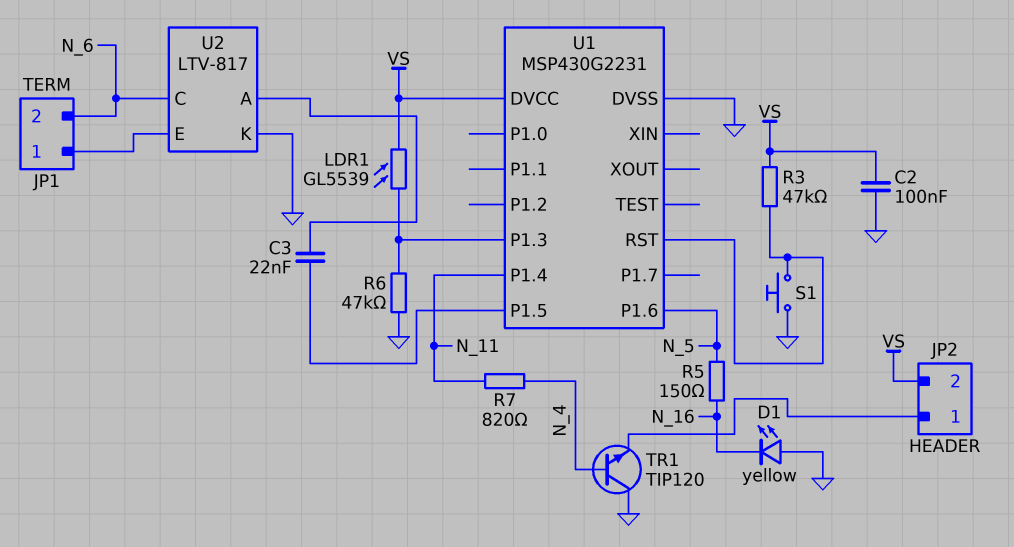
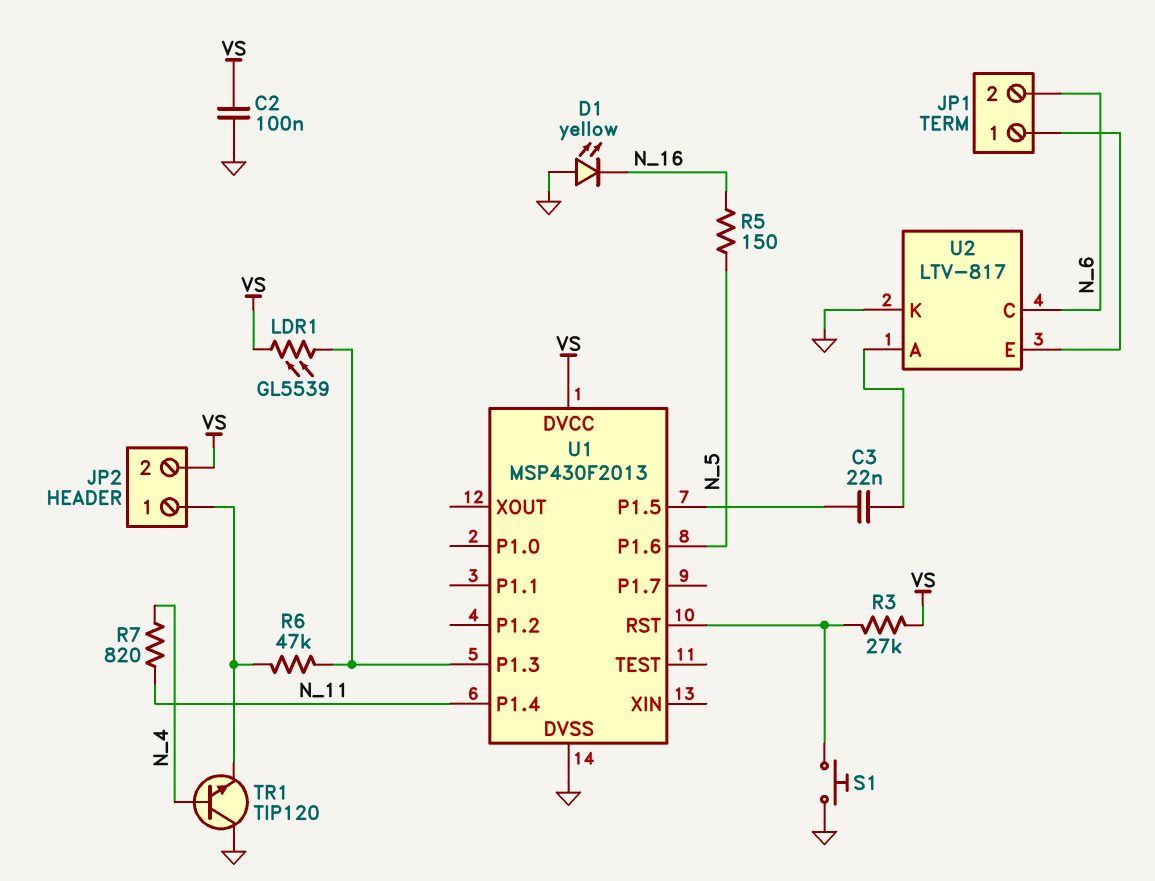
R3: 47k (U1/RST, VS) -> 27k (U1/RST, VS)
R6: 47k (GND, U1/P1.3) -> 47k (JP2/1, U1/P1.3)
U1: MSP430G2231 -> MSP430F2013

